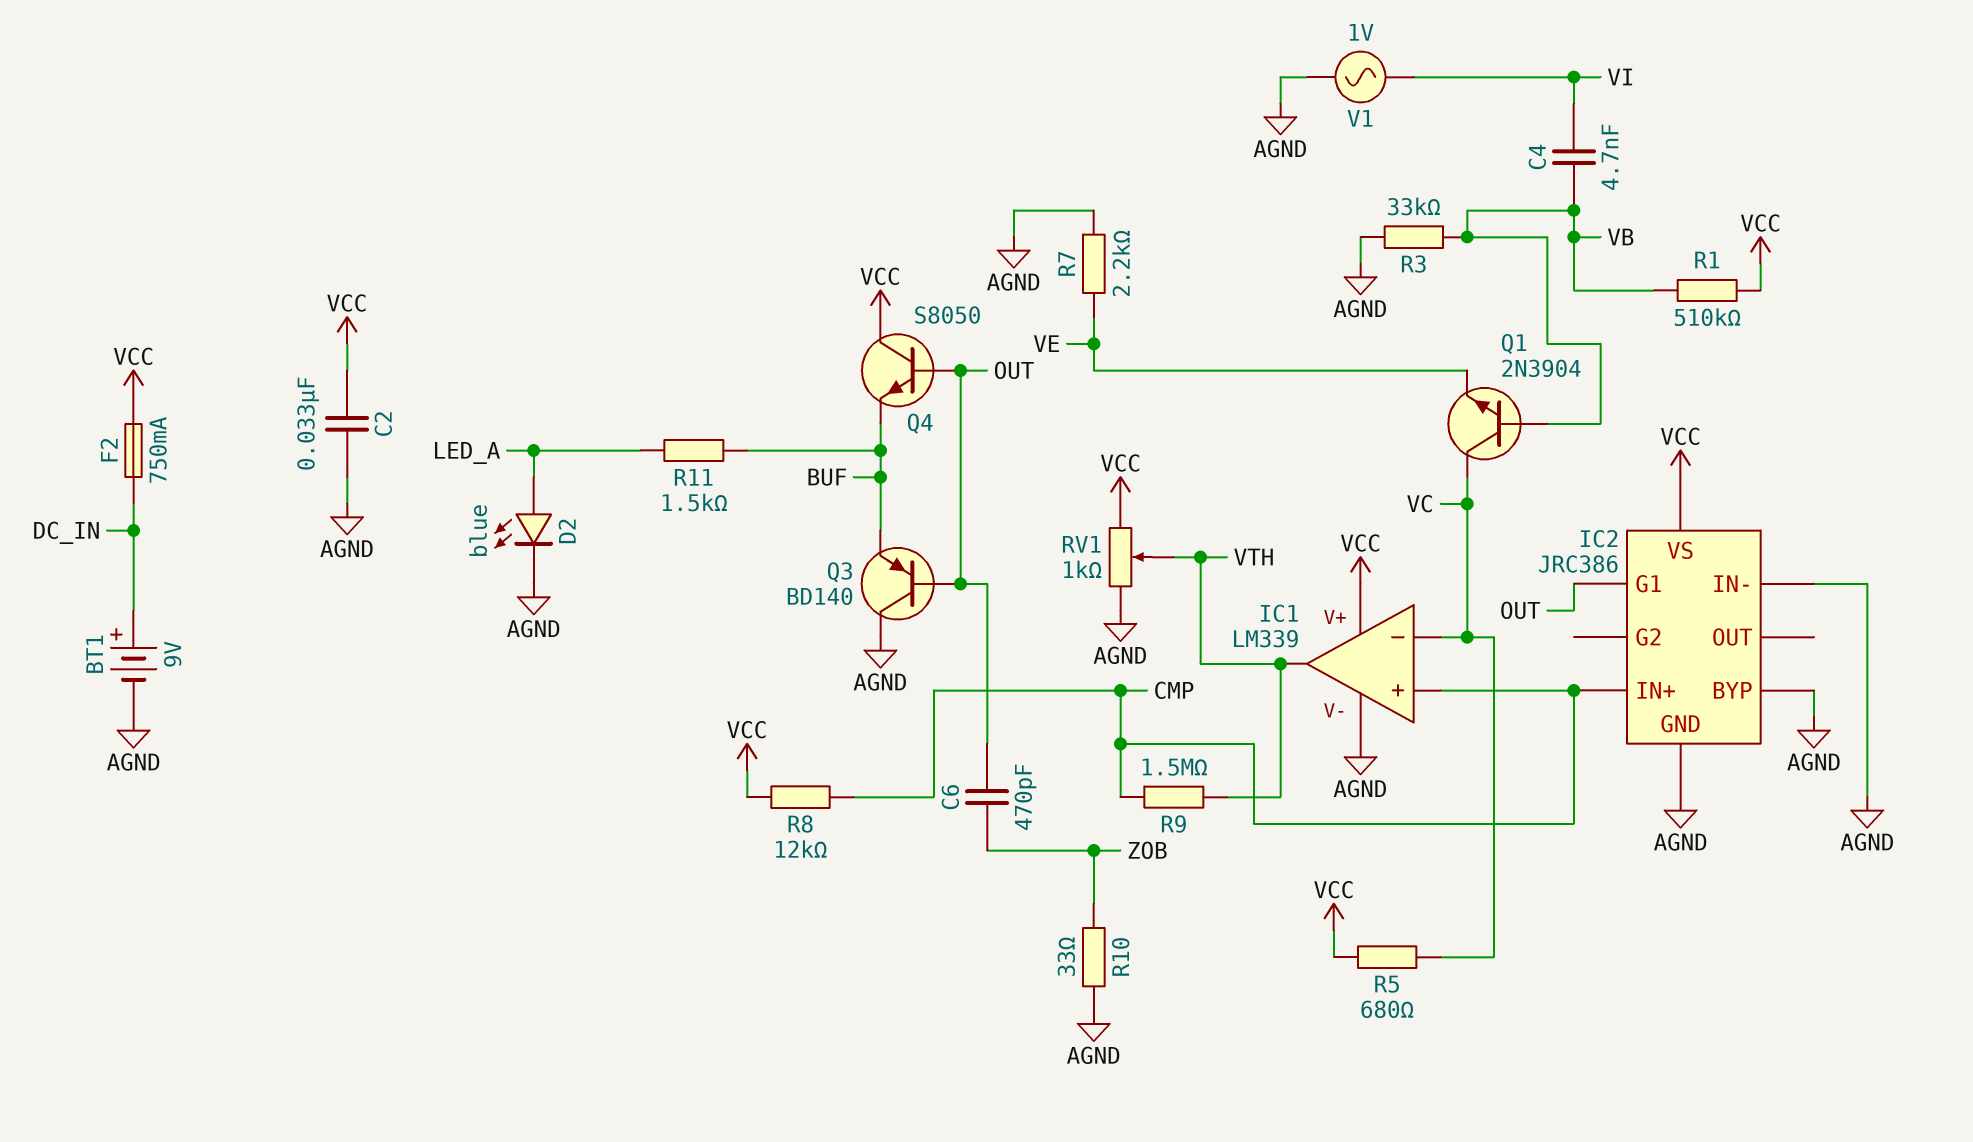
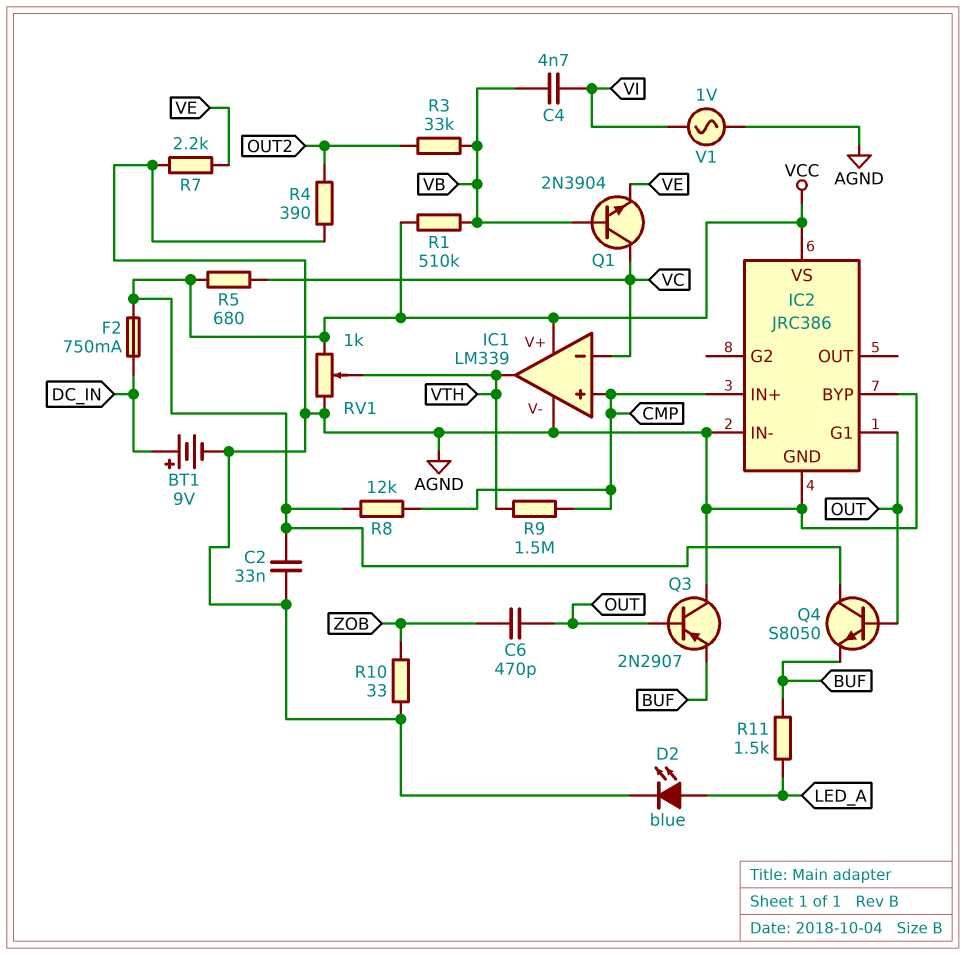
Q3: PNP BD140 (B OUT, C AGND, E BUF) -> PNP 2N2907 (B OUT, C AGND, E BUF)
R3: 33k (AGND, VB) -> 33k (OUT2, VB)
R4: none -> 390 (AGND, OUT2)

